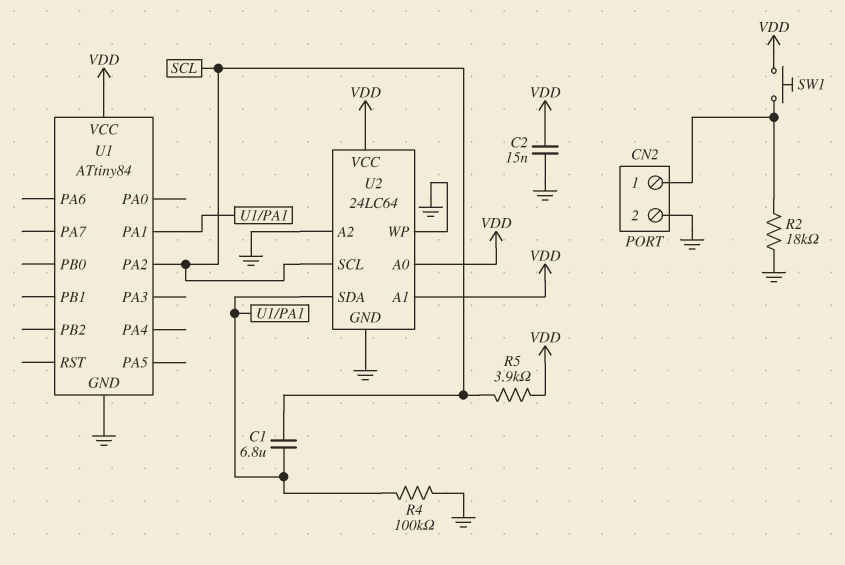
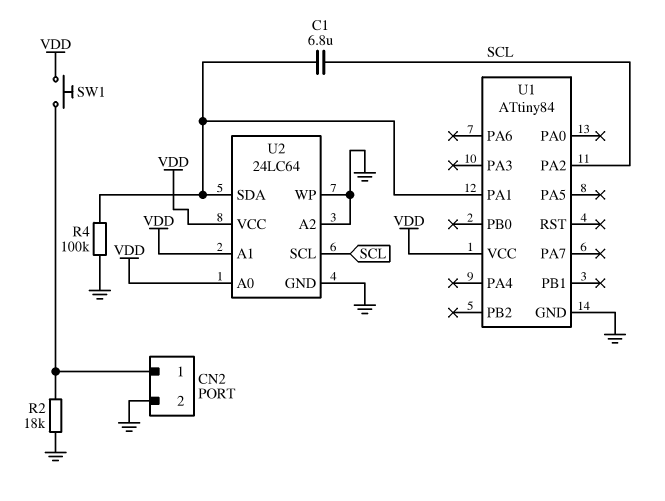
C2: 15nF (GND, VDD) -> none
R5: 3.9k (SCL, VDD) -> none

